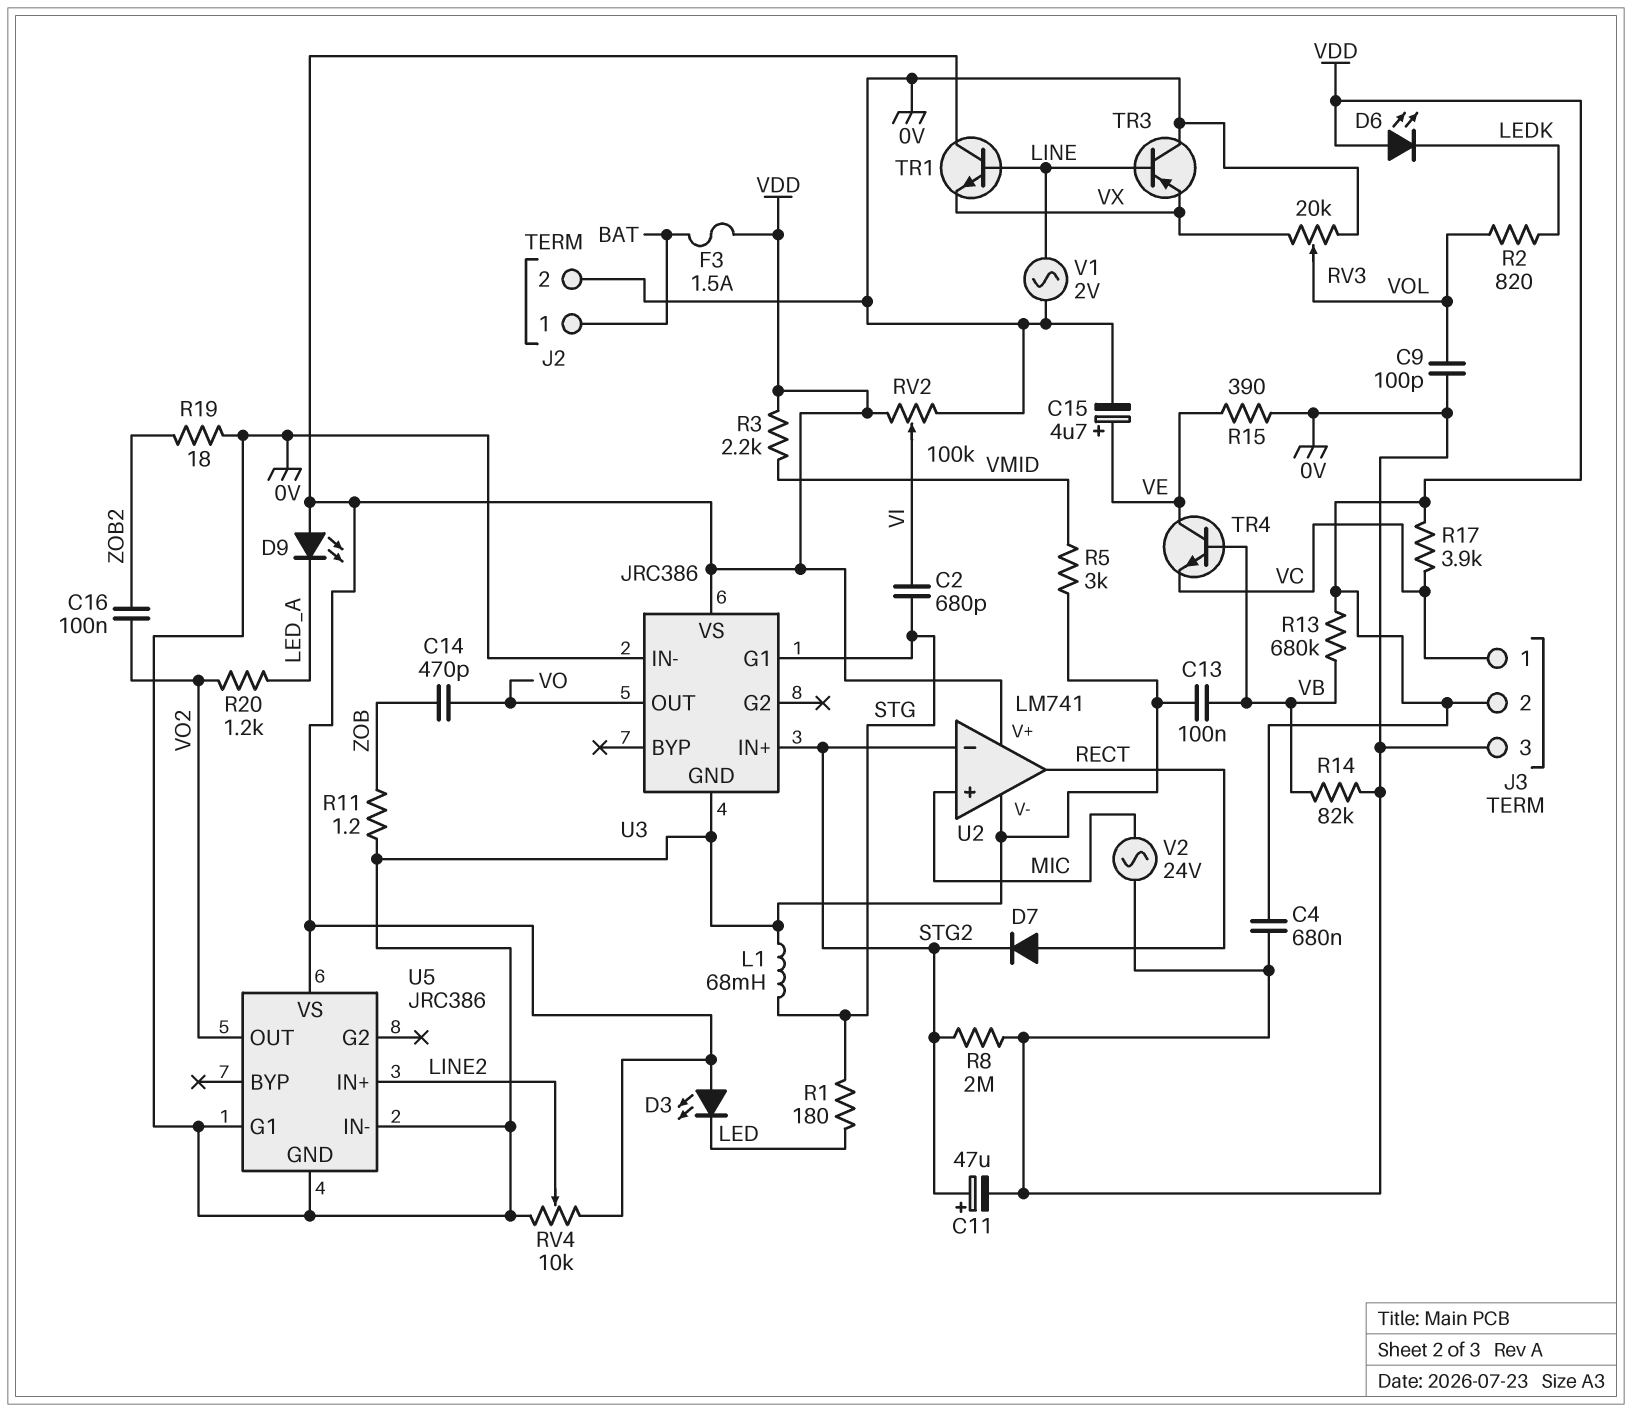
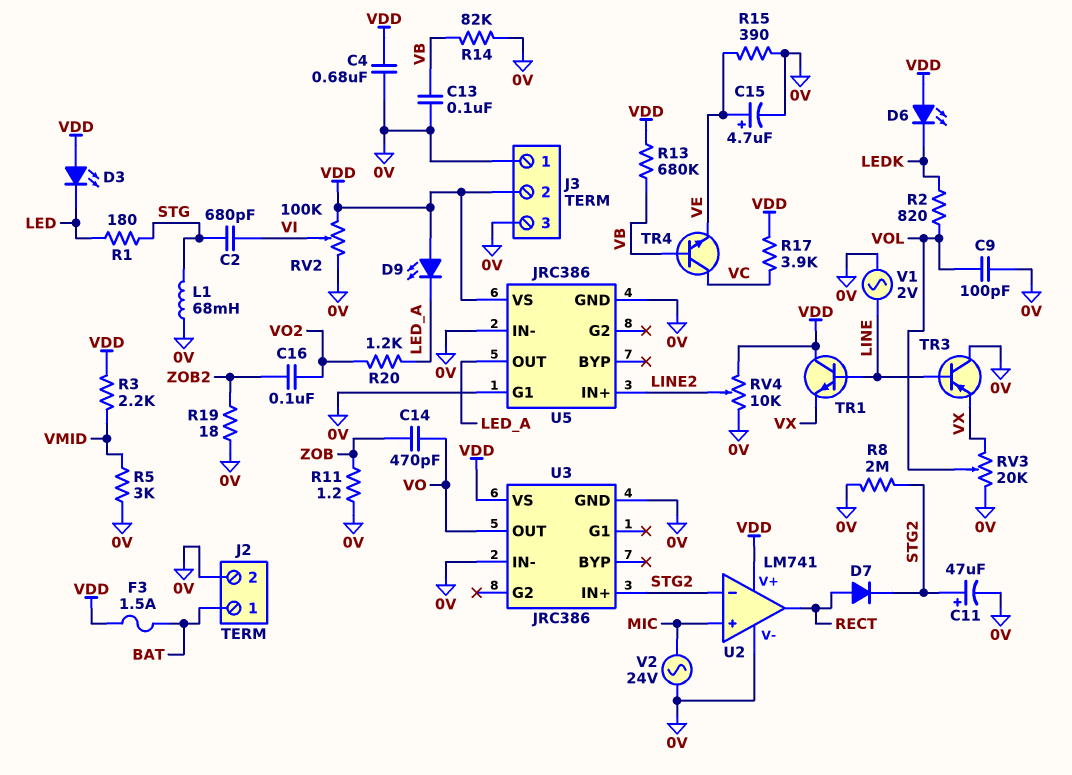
J3 pin 1: VC -> 0V
TR4: NPN (B VB, C VE, E VC) -> NPN (B VB, C VC, E VE)
U3 pin G1: STG -> none
U5 pin OUT: VO2 -> LED_A

